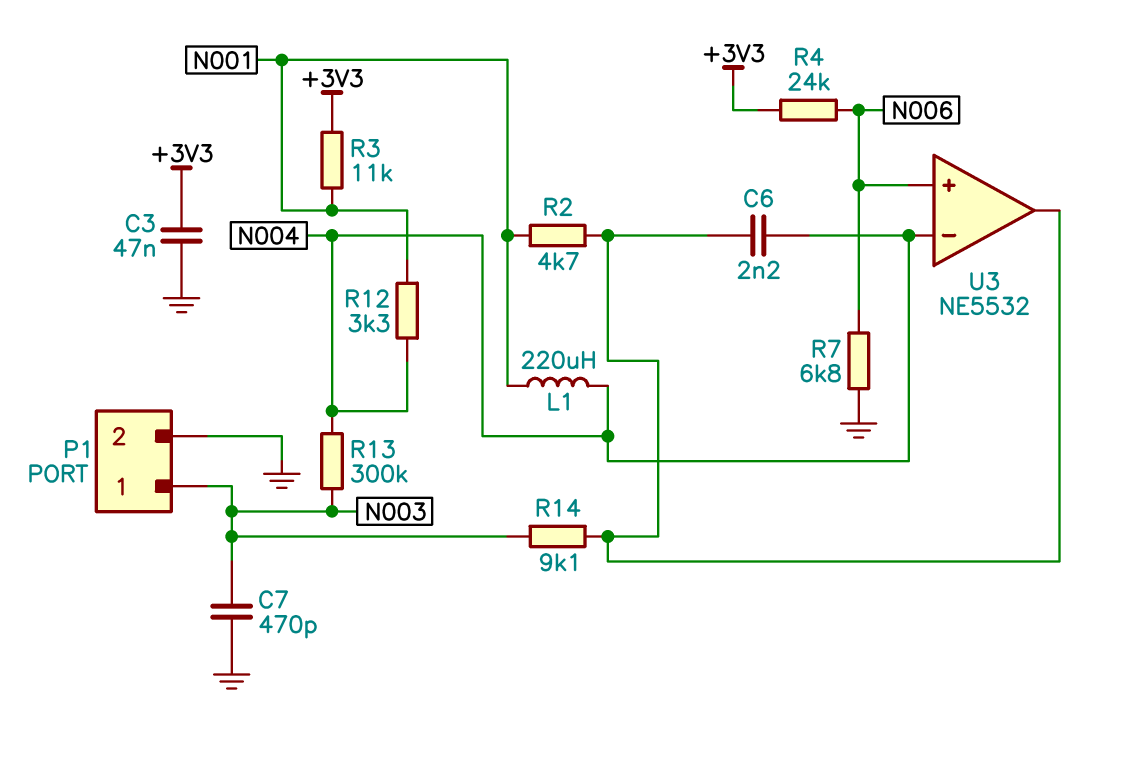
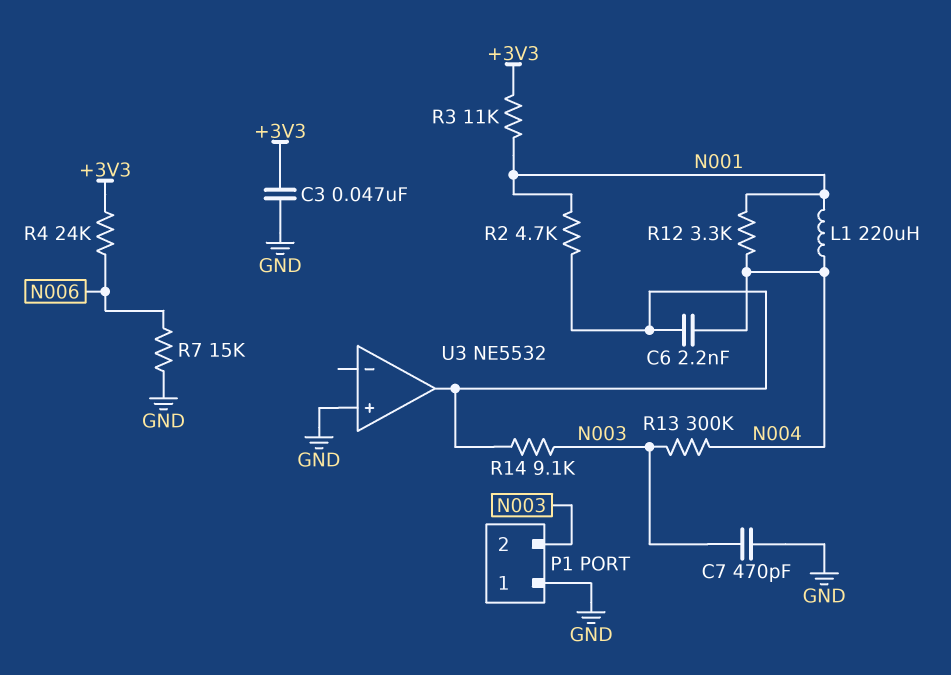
P1 pin 1: N003 -> GND
P1 pin 2: GND -> N003
R7: 6.8k (GND, N006) -> 15k (GND, N006)
U3 pin in+: N006 -> GND
U3 pin in-: N004 -> none

